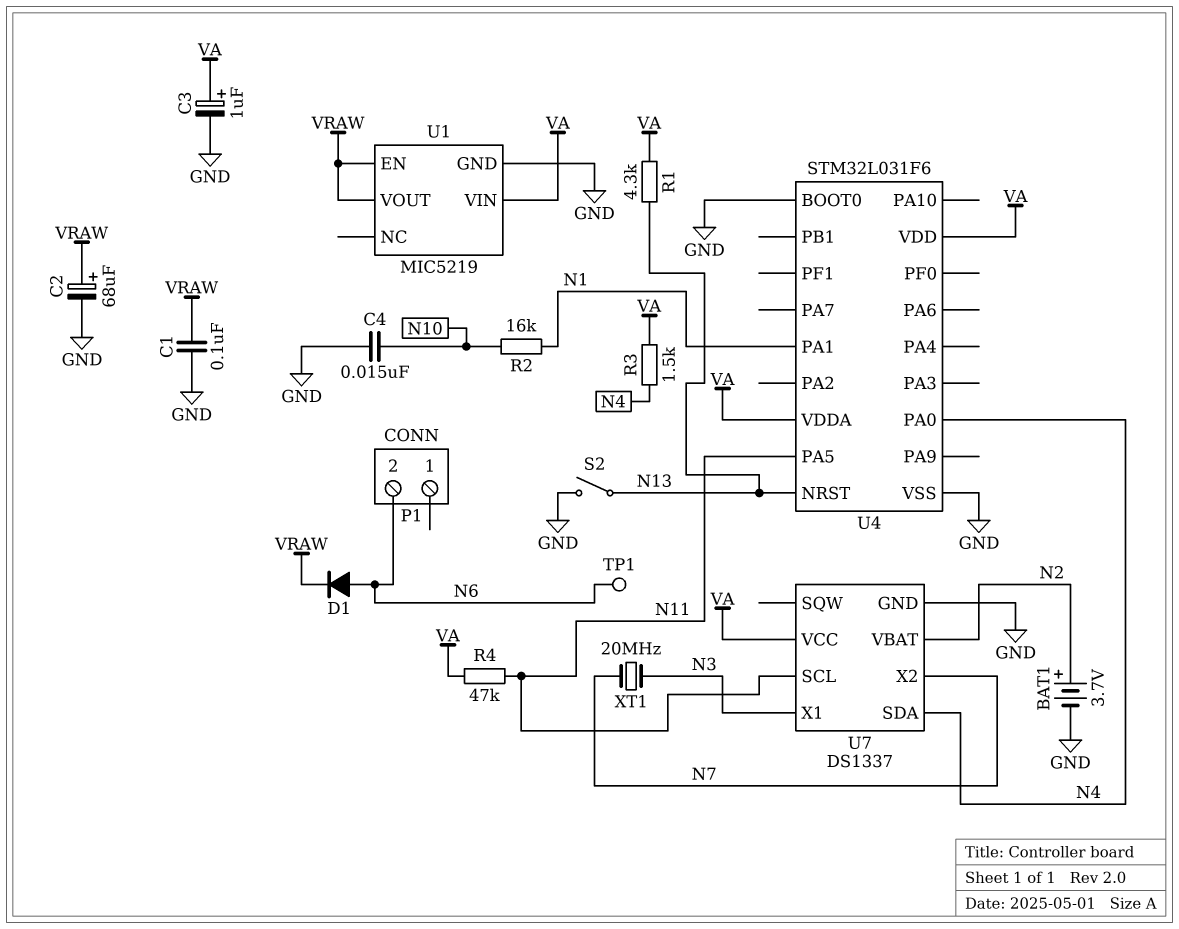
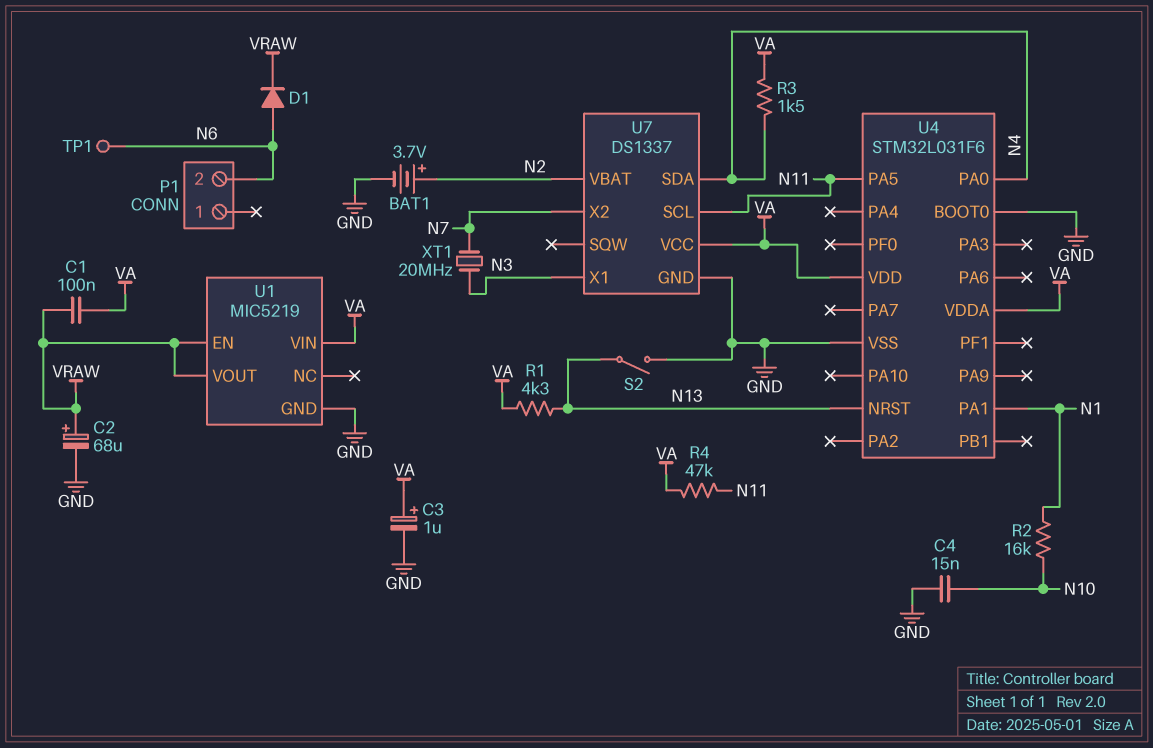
C1: 100nF (GND, VRAW) -> 100nF (VA, VRAW)

